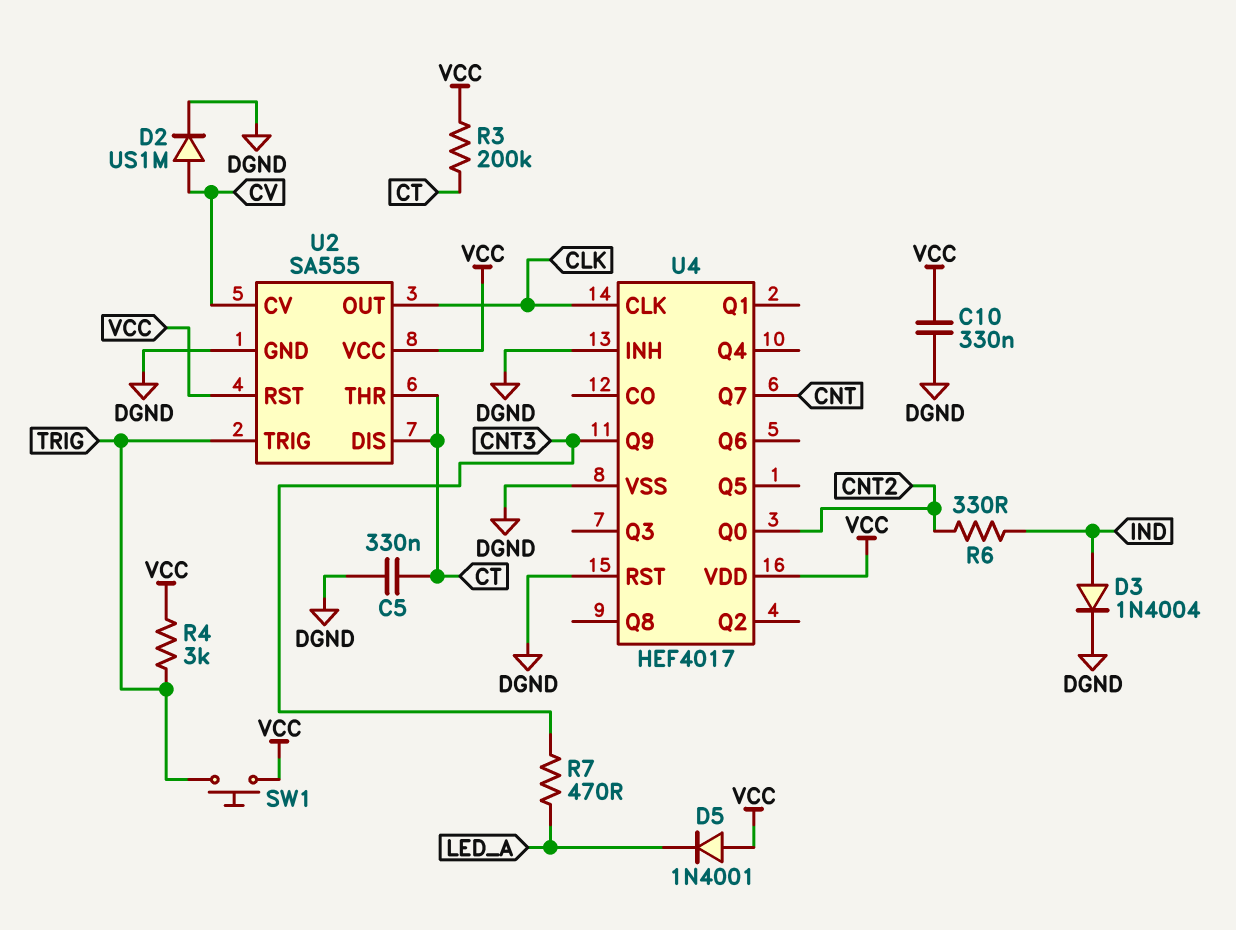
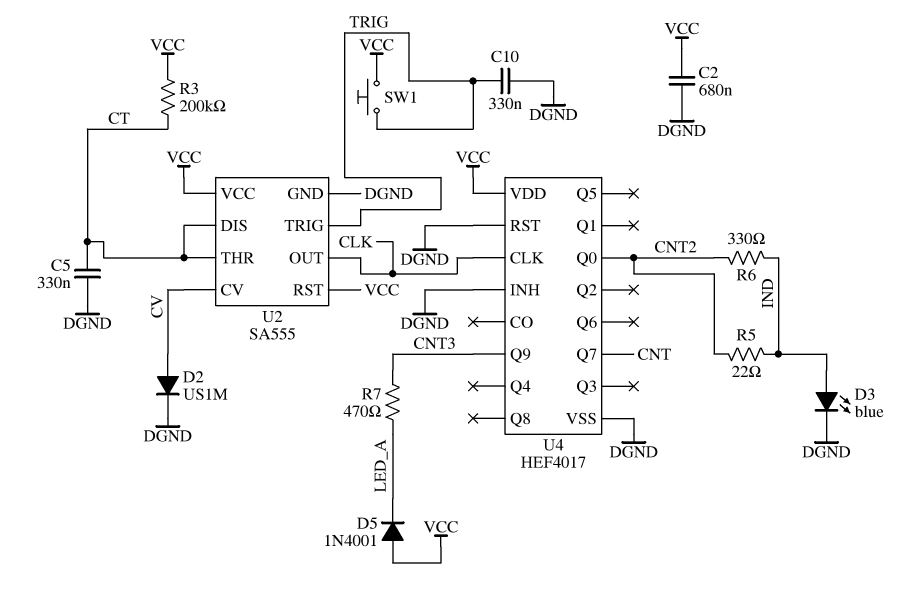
C2: none -> 680nF (DGND, VCC)
C10: 330nF (DGND, VCC) -> 330nF (DGND, TRIG)
D3: diode 1N4004 (A IND, K DGND) -> LED blue (A IND, K DGND)
R4: 3k (TRIG, VCC) -> none
R5: none -> 22 (CNT2, IND)

